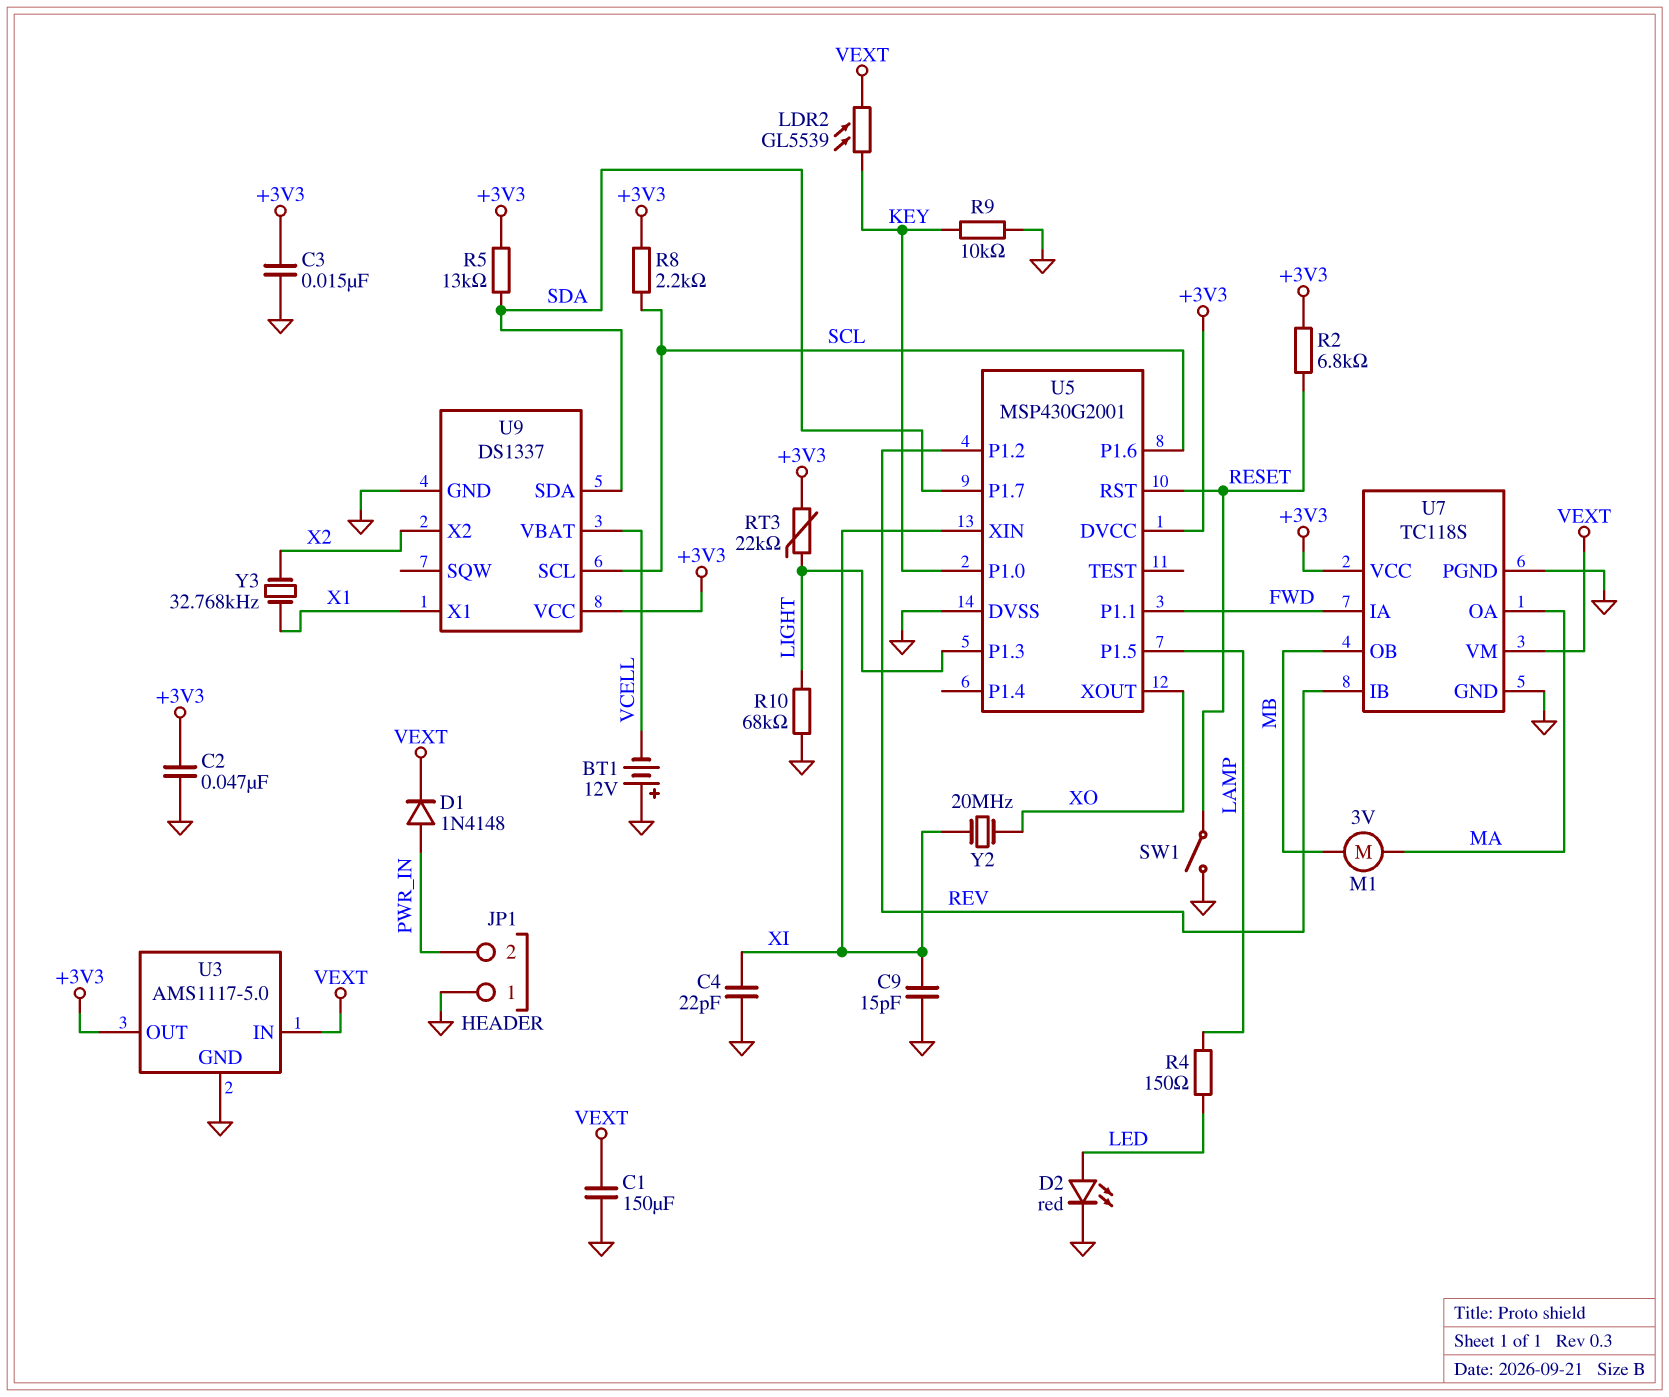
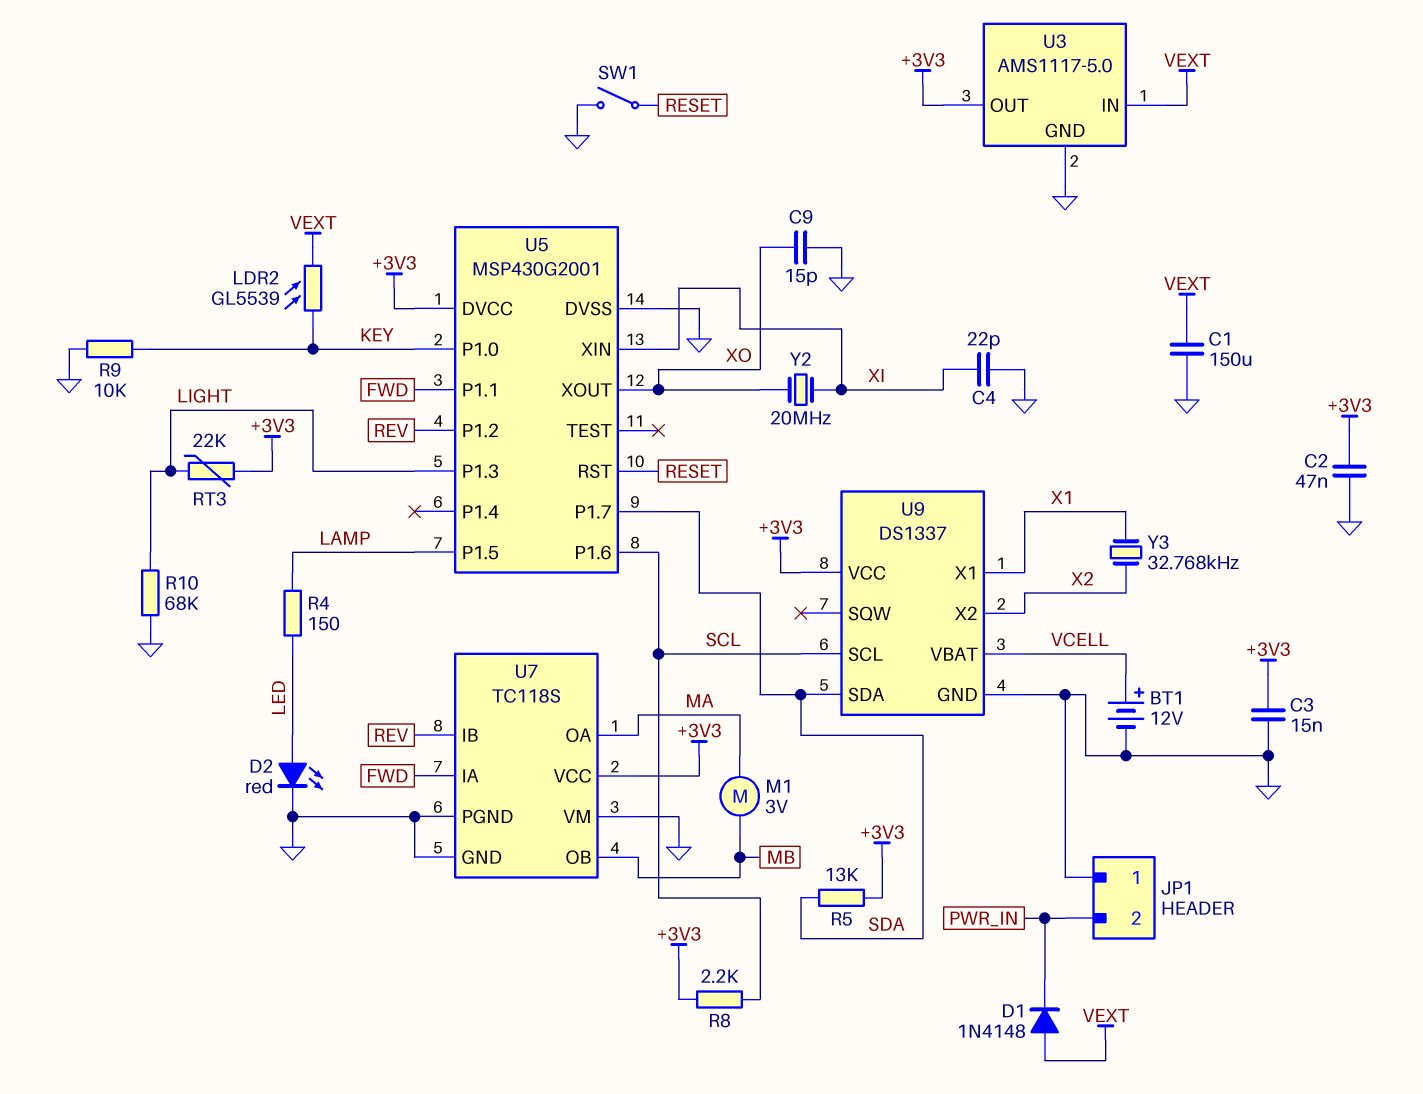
BT1: 12V (plus GND, minus VCELL) -> 12V (plus VCELL, minus GND)
C9: 15pF (GND, XI) -> 15pF (GND, XO)
D1: diode 1N4148 (A PWR_IN, K VEXT) -> diode 1N4148 (A VEXT, K PWR_IN)
R2: 6.8k (+3V3, RESET) -> none
U7 pin VM: VEXT -> GND

